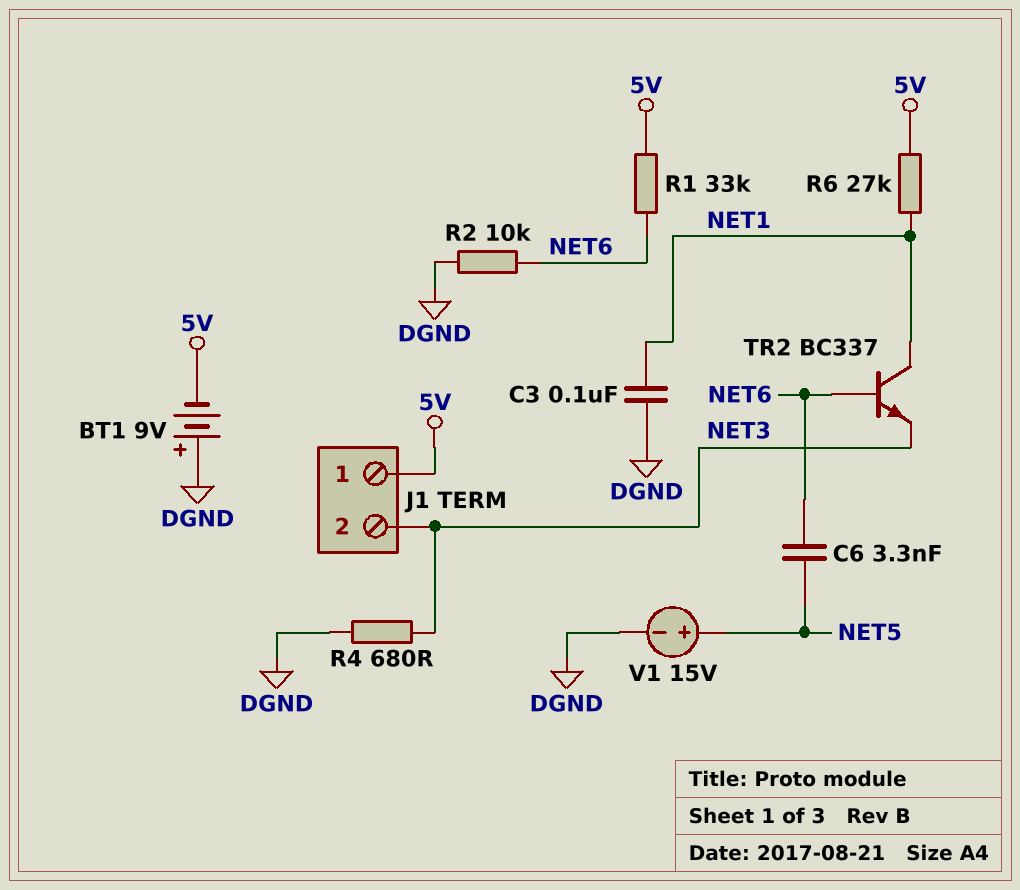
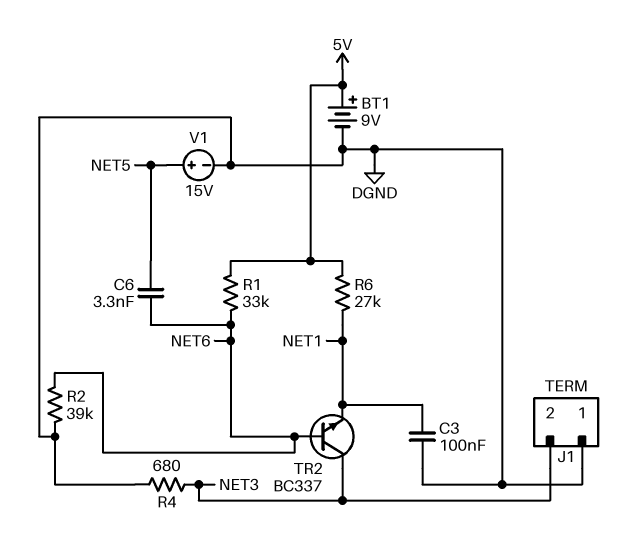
BT1: 9V (plus DGND, minus 5V) -> 9V (plus 5V, minus DGND)
J1 pin 1: 5V -> DGND
R2: 10k (DGND, NET6) -> 39k (DGND, NET6)
TR2: NPN BC337 (B NET6, C NET1, E NET3) -> NPN BC337 (B NET6, C NET3, E NET1)

